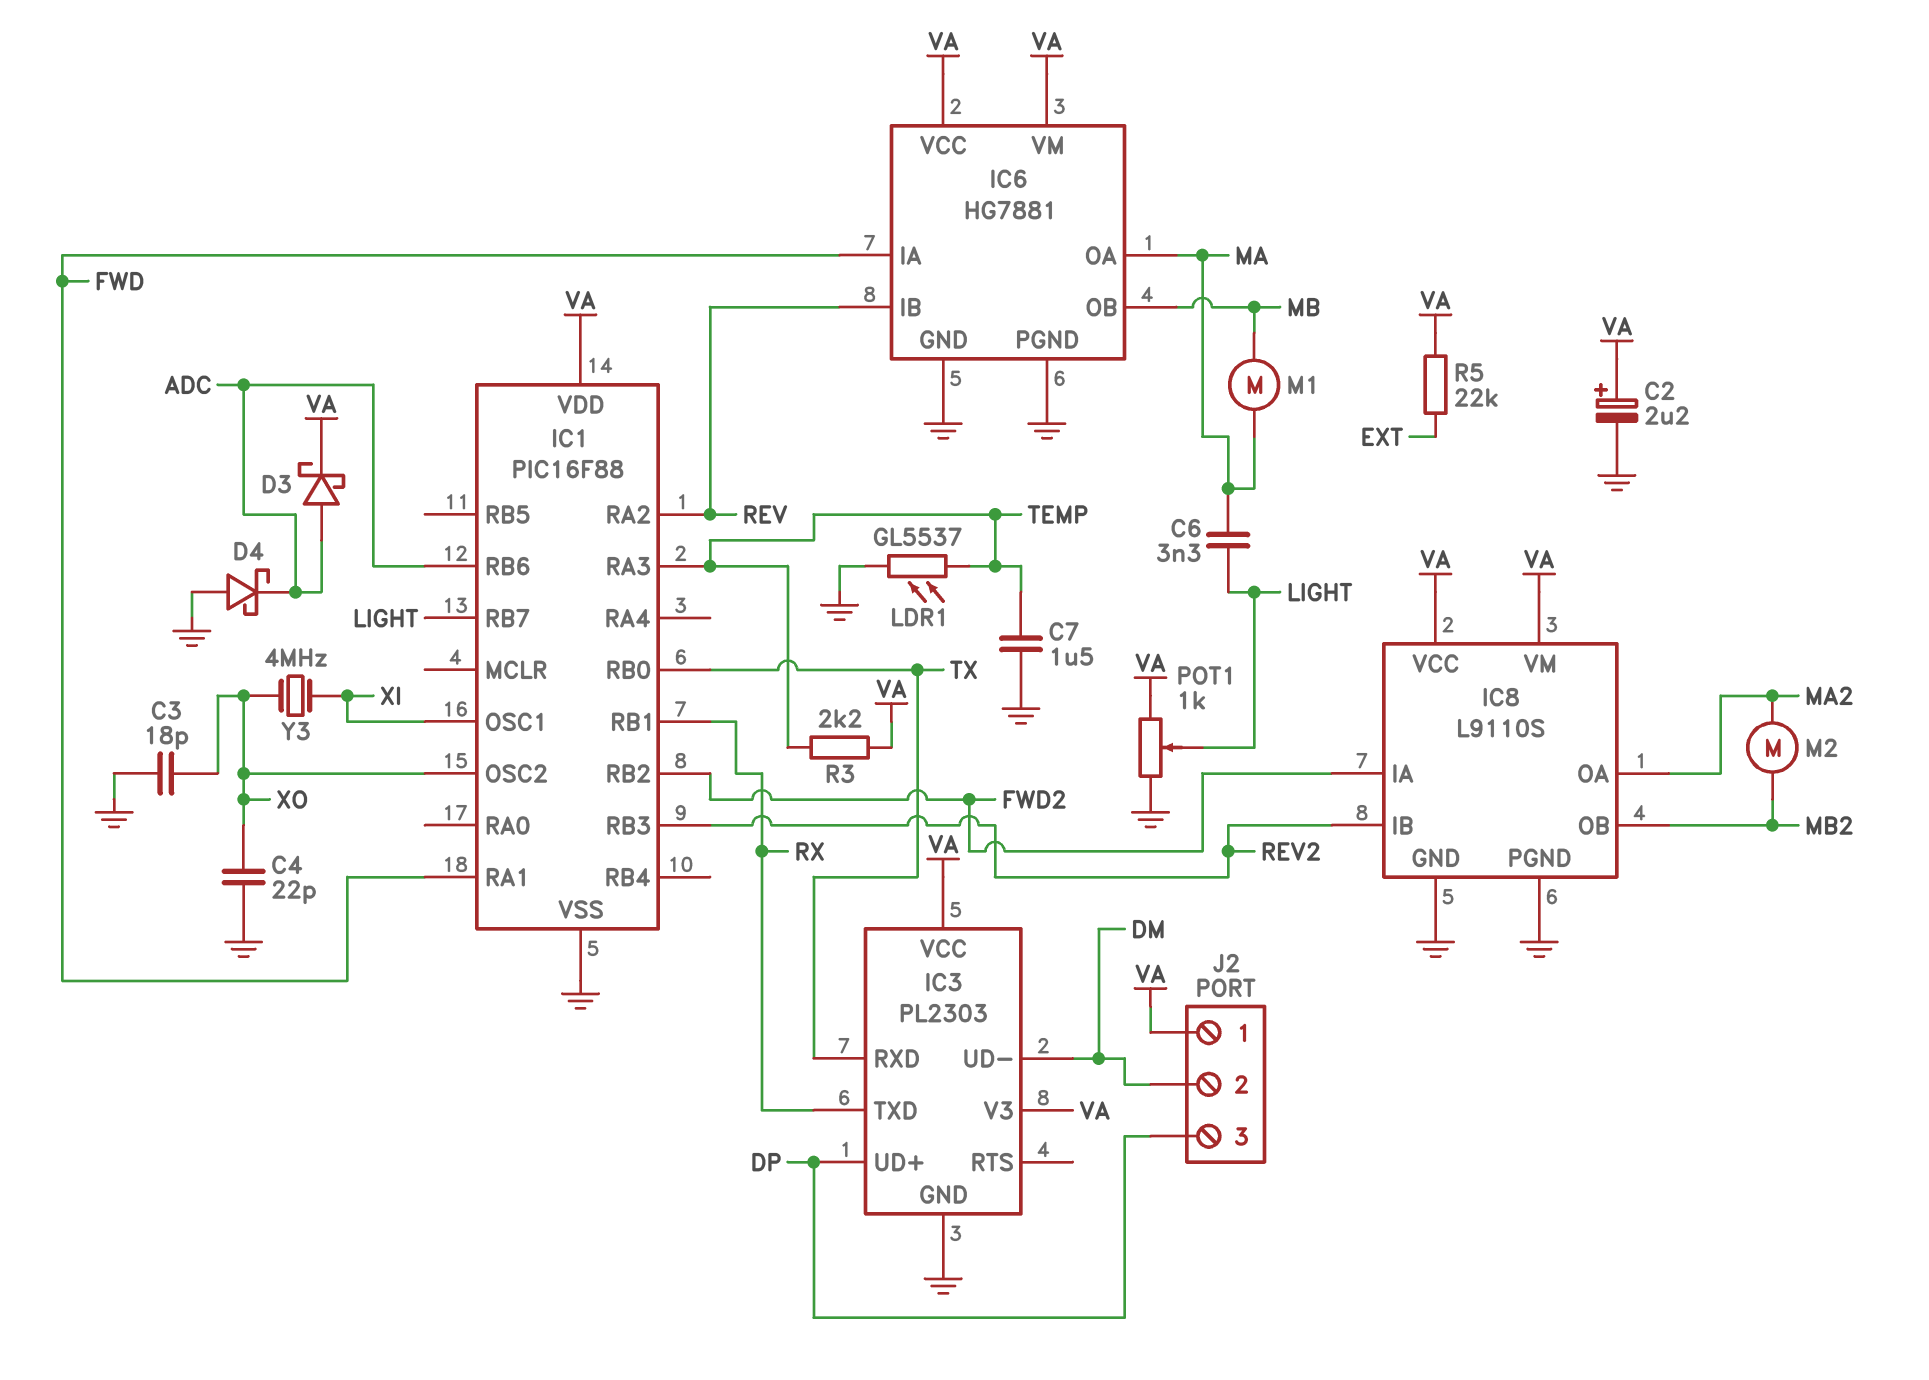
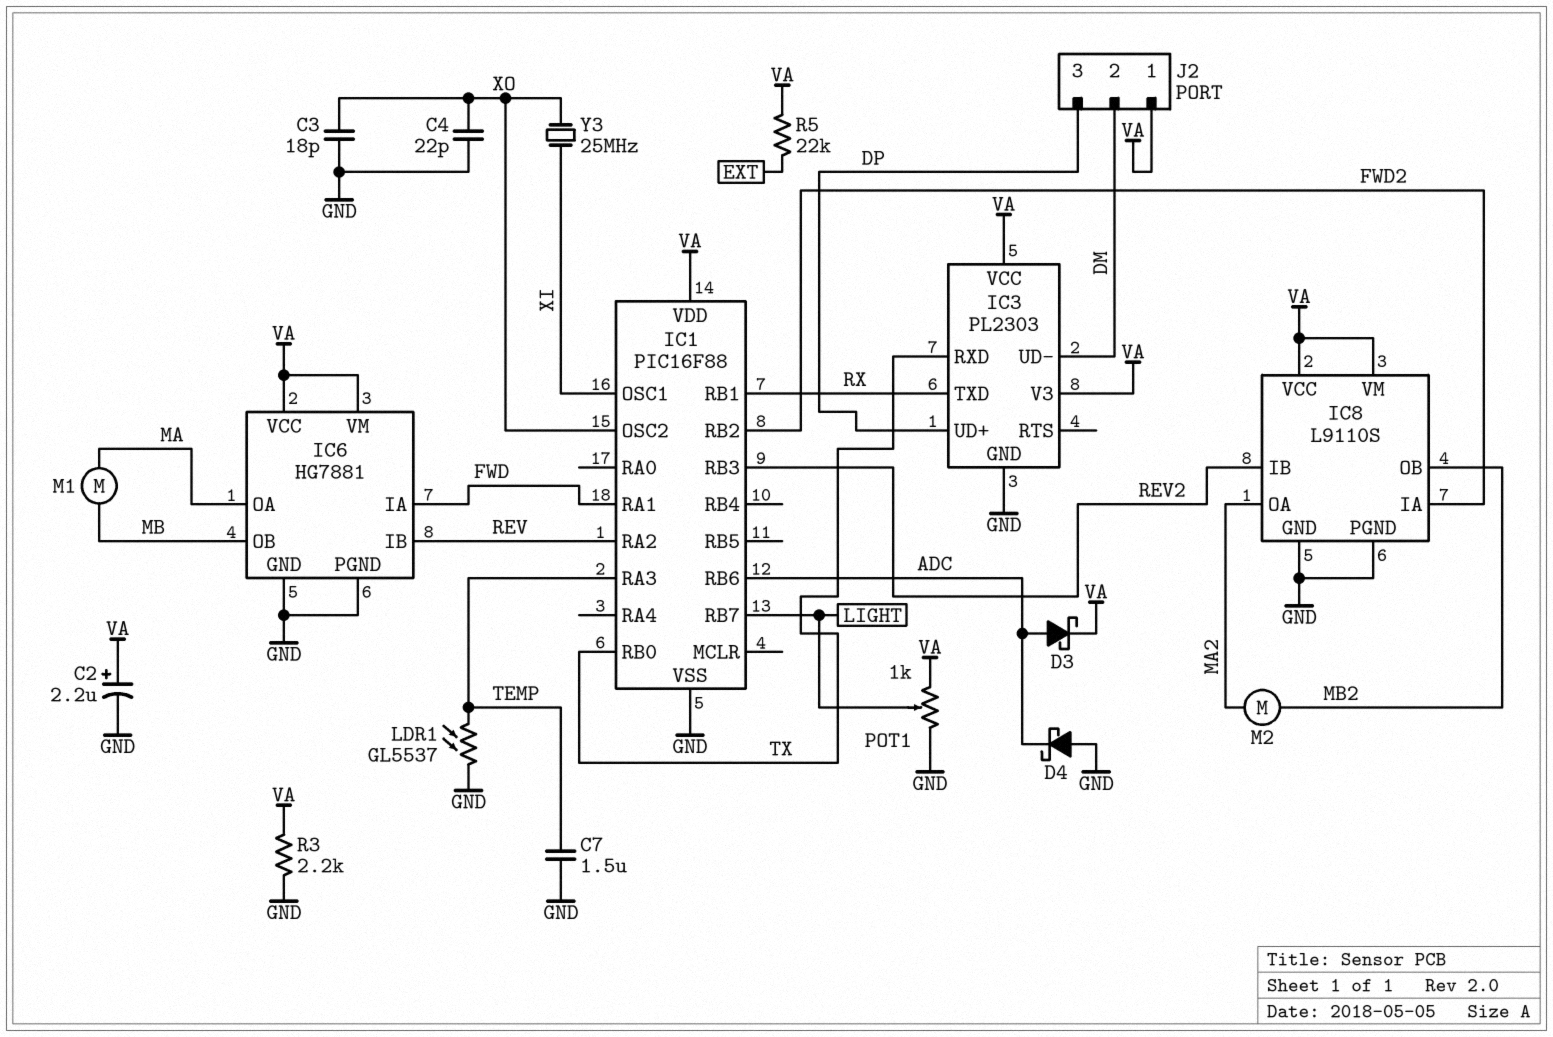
C6: 3.3nF (LIGHT, MA) -> none
R3: 2.2k (TEMP, VA) -> 2.2k (GND, VA)
Y3: 4MHz (XI, XO) -> 25MHz (XI, XO)

